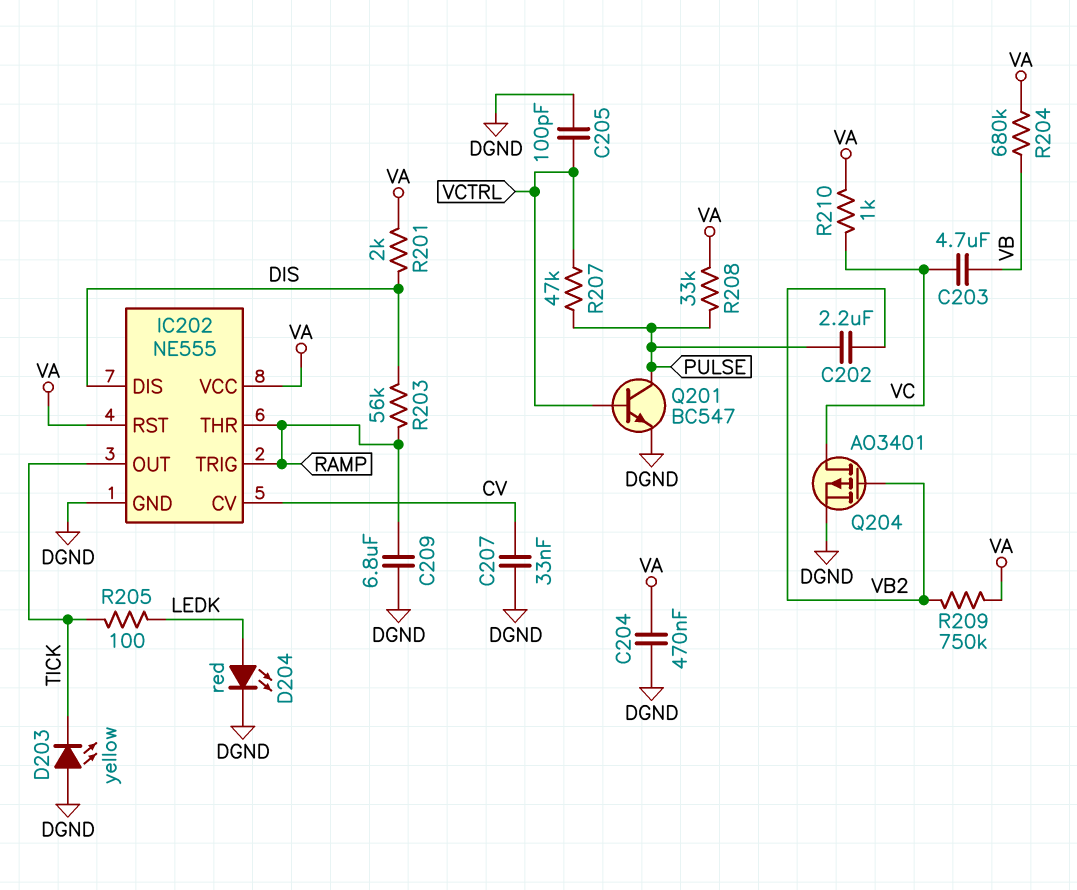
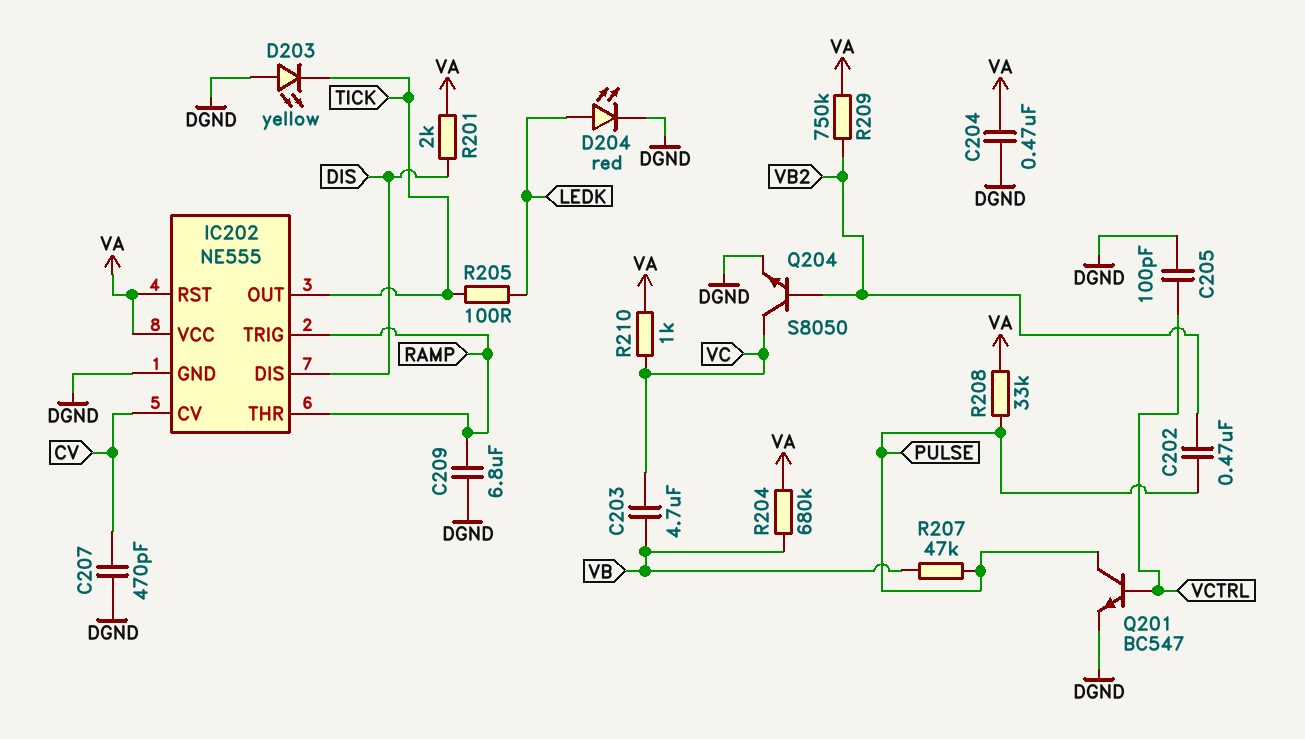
C202: 2.2uF (PULSE, VB2) -> 470nF (PULSE, VB2)
C207: 33nF (CV, DGND) -> 470pF (CV, DGND)
Q204: PMOS AO3401 (G VB2, D VC, S DGND) -> NPN S8050 (B VB2, C VC, E DGND)
R203: 56k (DIS, RAMP) -> none
R207: 47k (PULSE, VCTRL) -> 47k (PULSE, VB)

